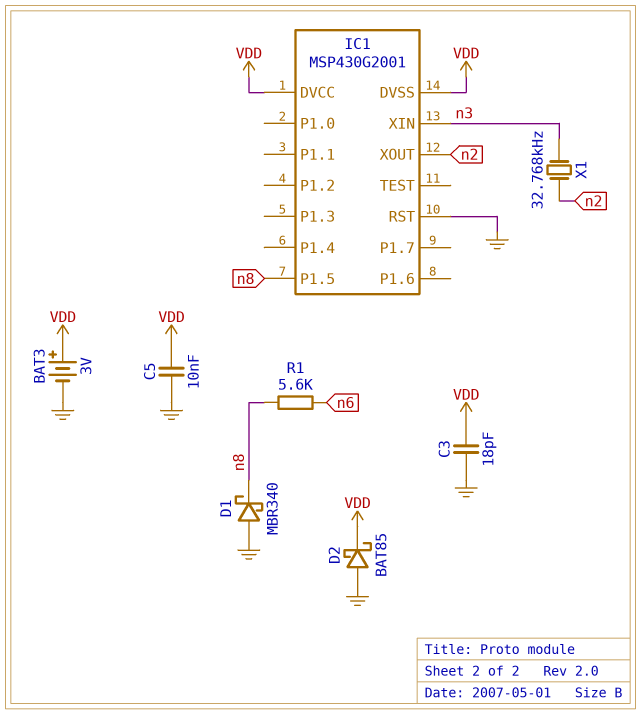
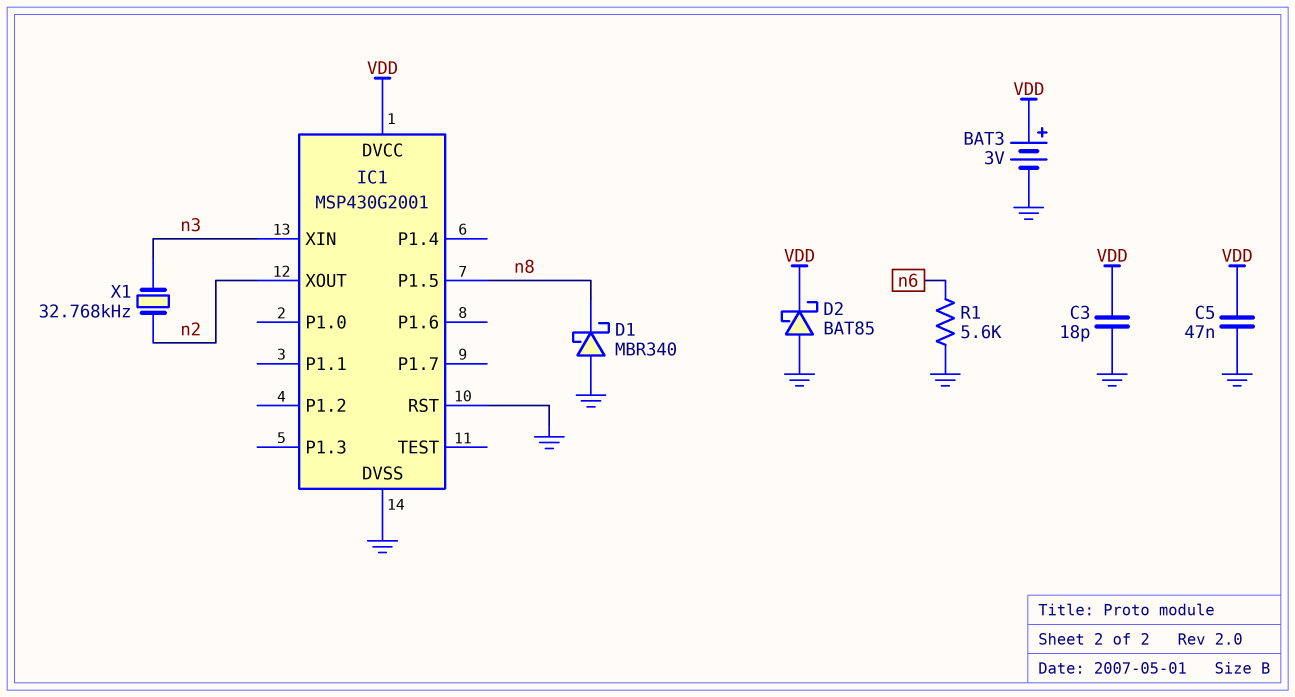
C5: 10nF (GND, VDD) -> 47nF (GND, VDD)
IC1 pin DVSS: VDD -> GND
R1: 5.6k (n6, n8) -> 5.6k (GND, n6)

